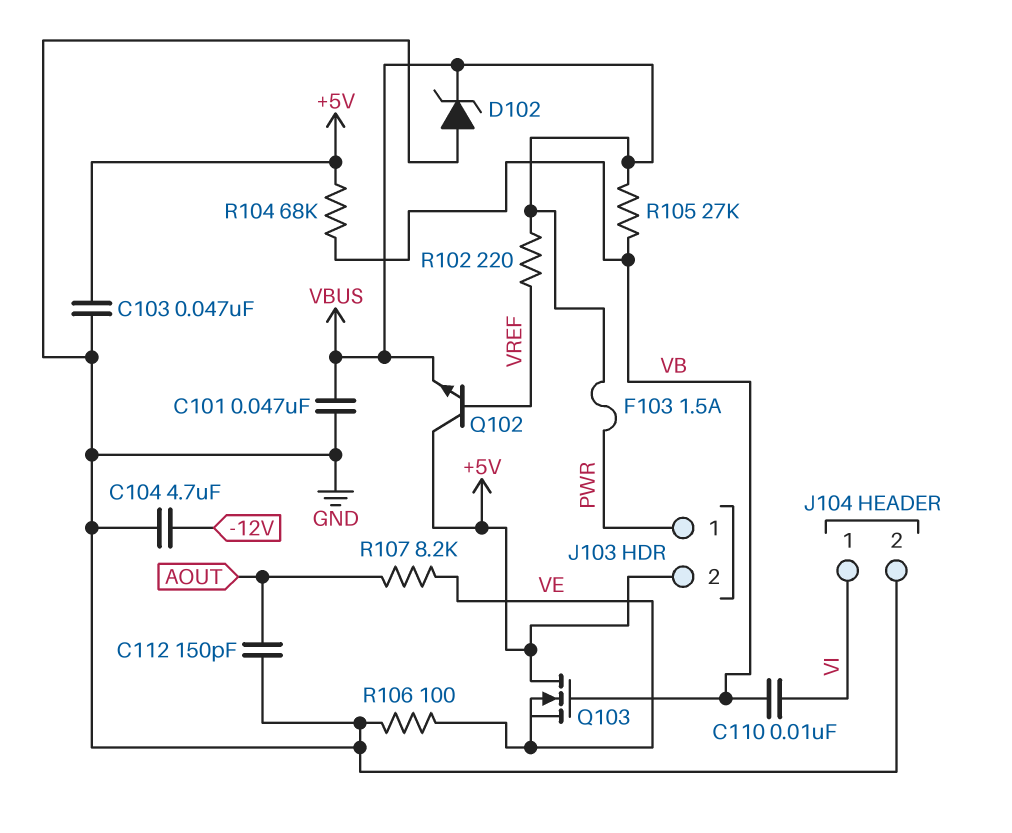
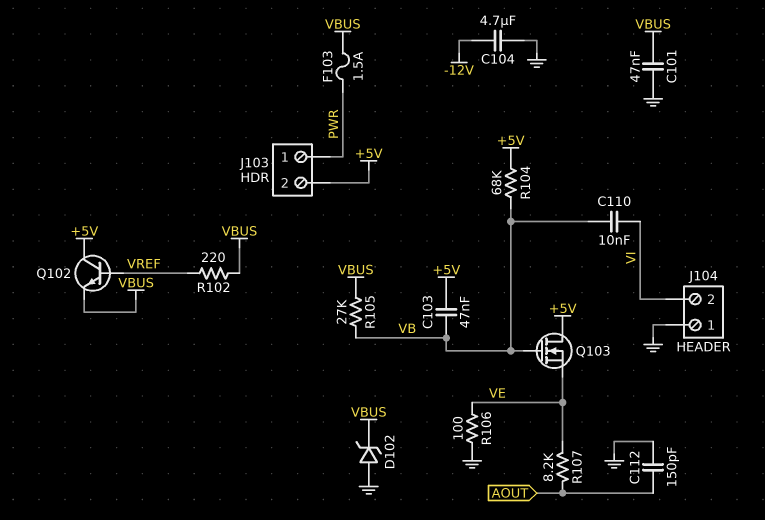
C103: 47nF (+5V, GND) -> 47nF (+5V, VB)
J104 pin 1: VI -> GND
J104 pin 2: GND -> VI

